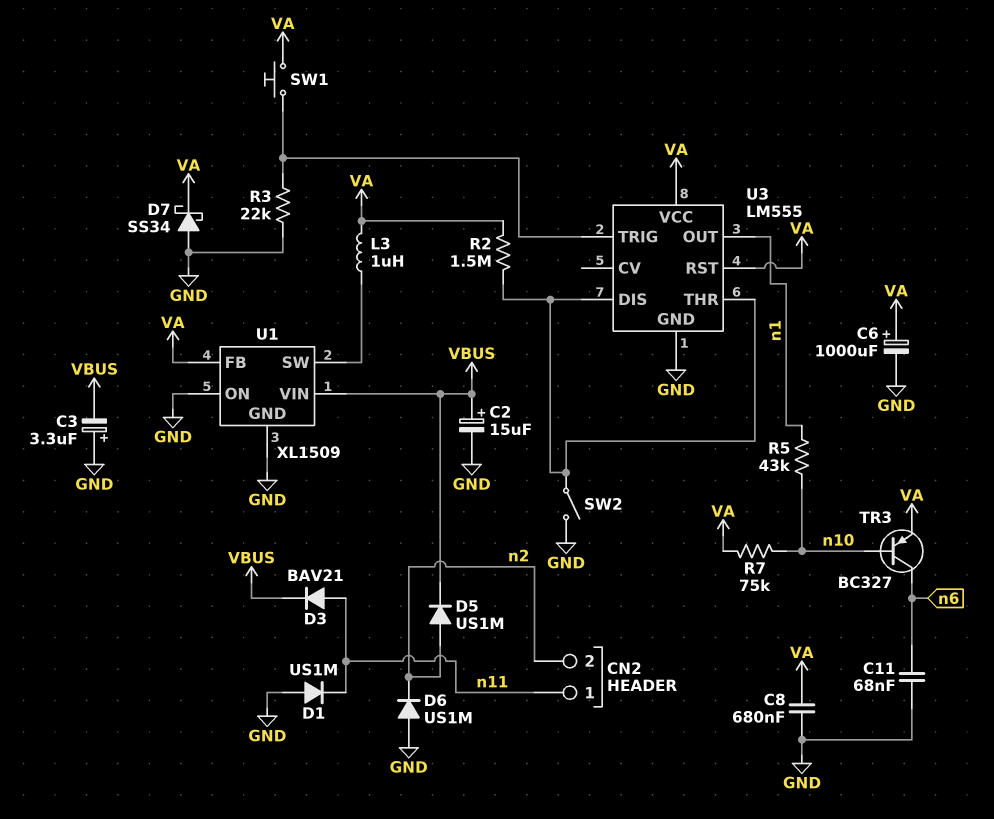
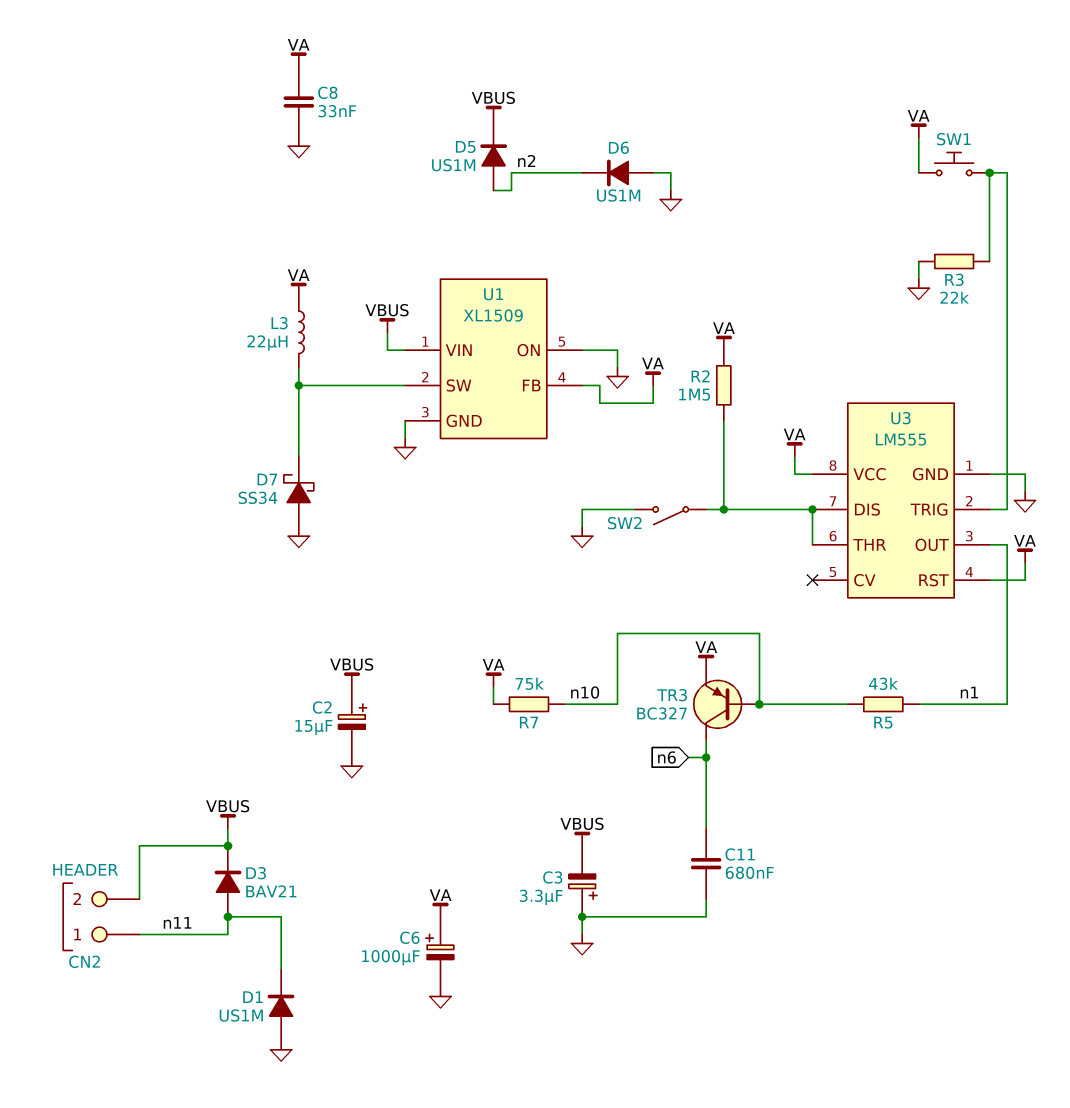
C8: 680nF (GND, VA) -> 33nF (GND, VA)
C11: 68nF (GND, n6) -> 680nF (GND, n6)
CN2 pin 2: n2 -> VBUS
D7: schottky SS34 (A GND, K VA) -> schottky SS34 (A GND, K U1/SW)
L3: 1uH (U1/SW, VA) -> 22uH (U1/SW, VA)

